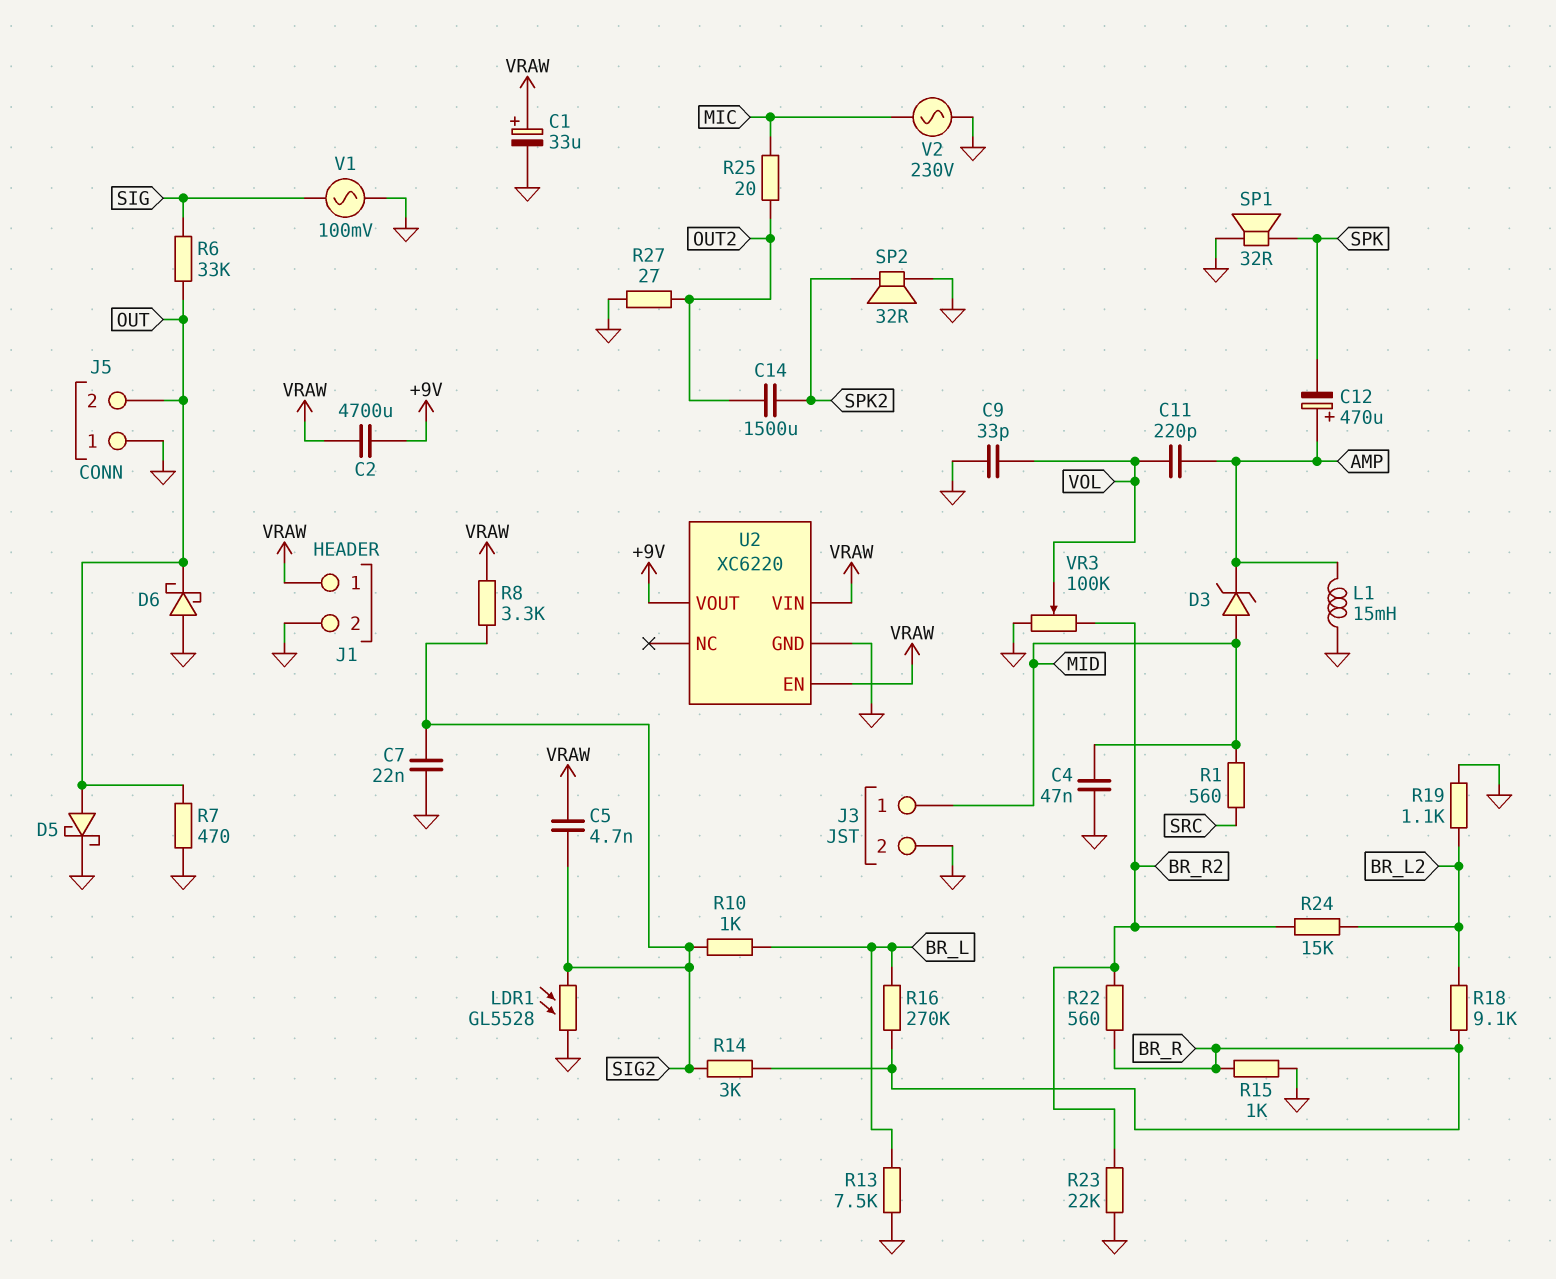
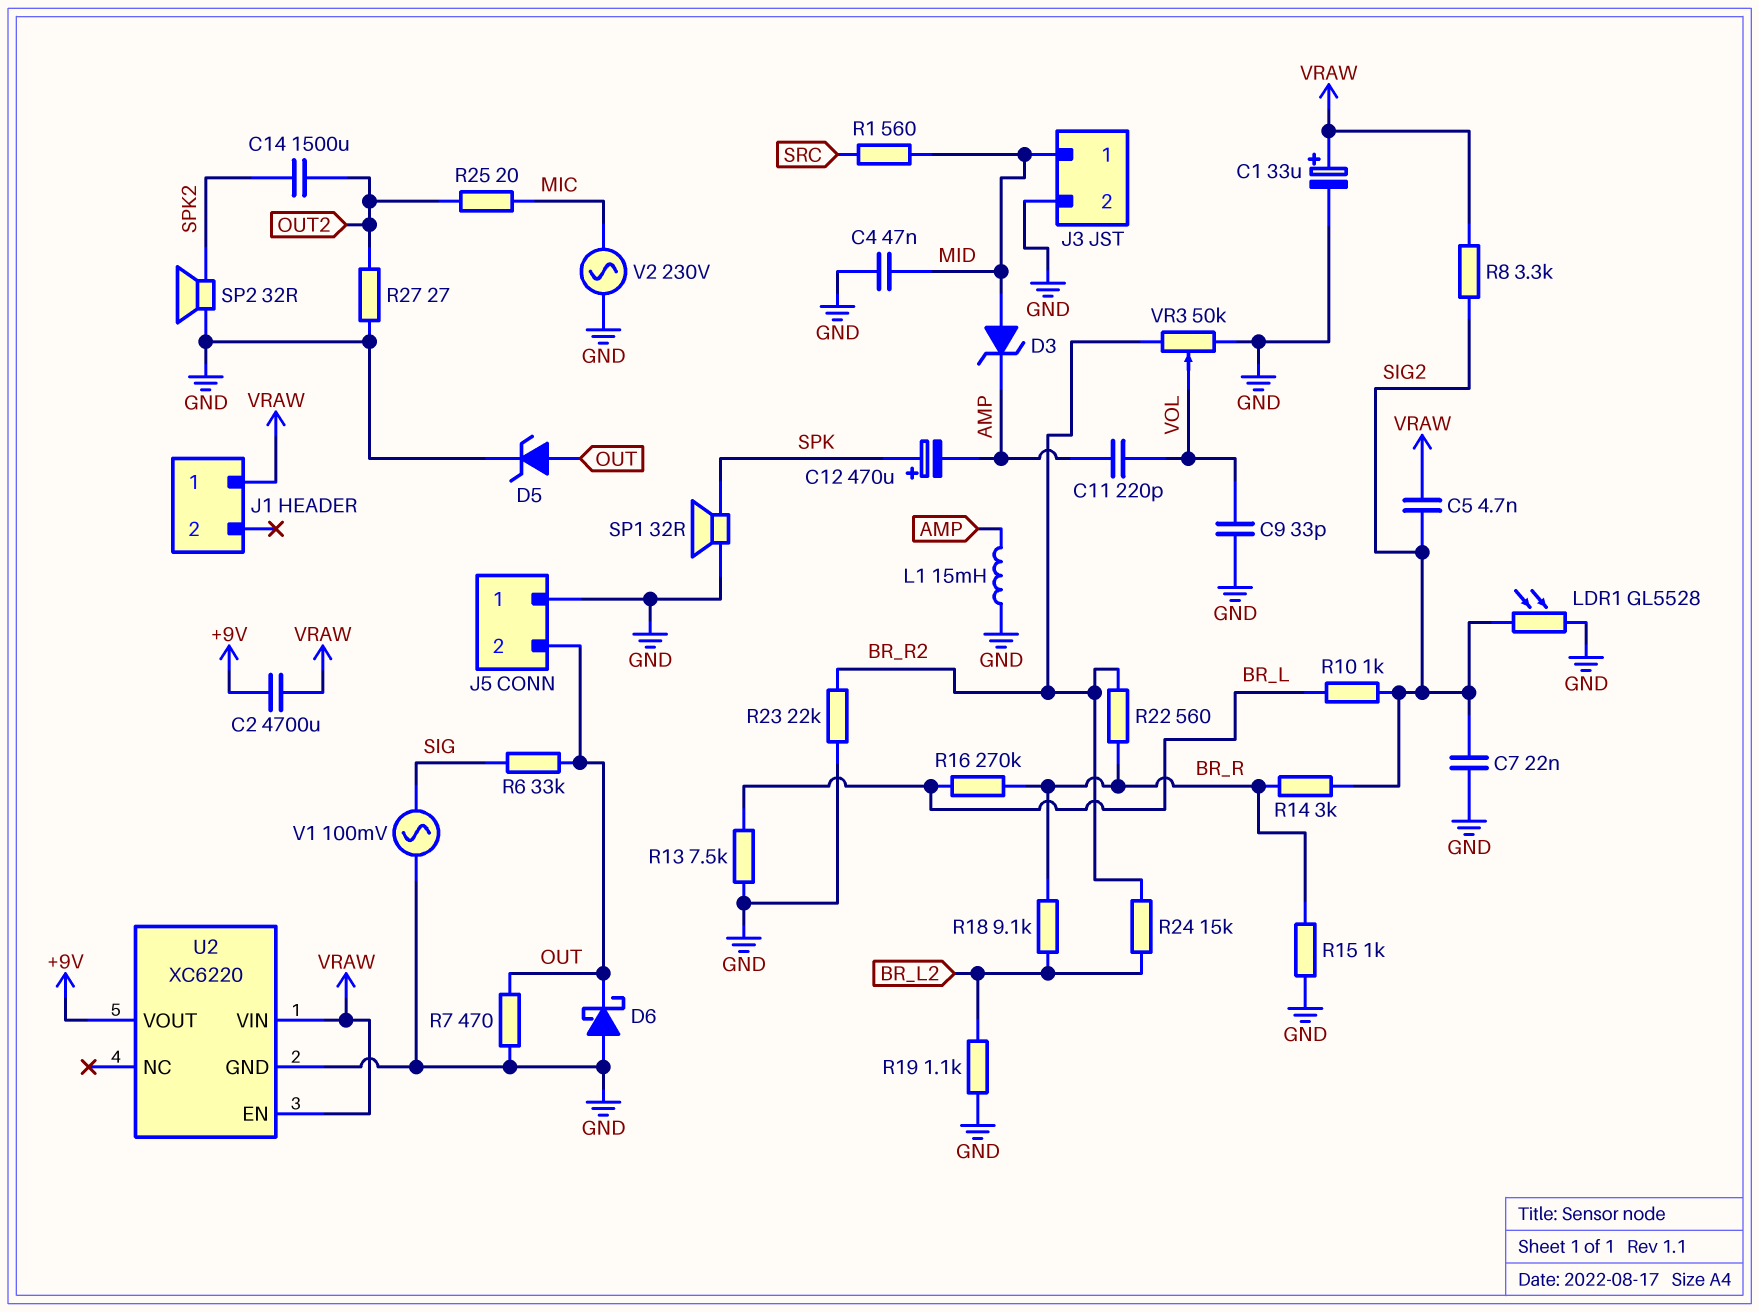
C12: 470uF (plus AMP, minus SPK) -> 470uF (plus SPK, minus AMP)
D5: schottky (A OUT, K GND) -> zener (A OUT, K GND)
J1 pin 2: GND -> none
VR3: 100k (BR_R2, GND, wiper VOL) -> 50k (BR_R2, GND, wiper VOL)

